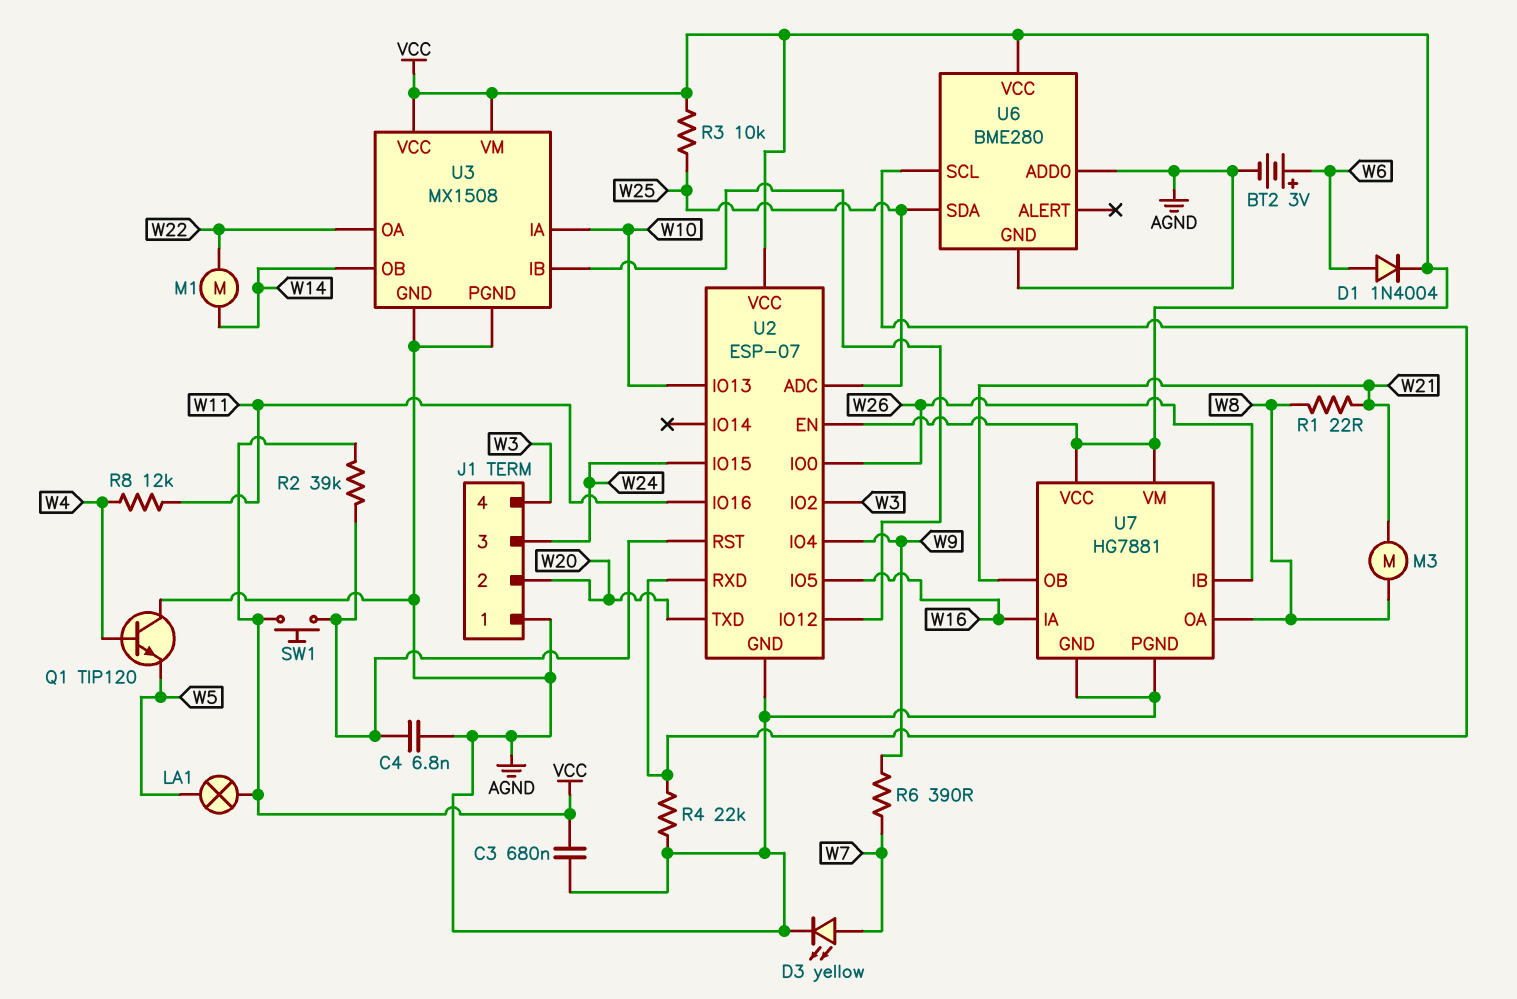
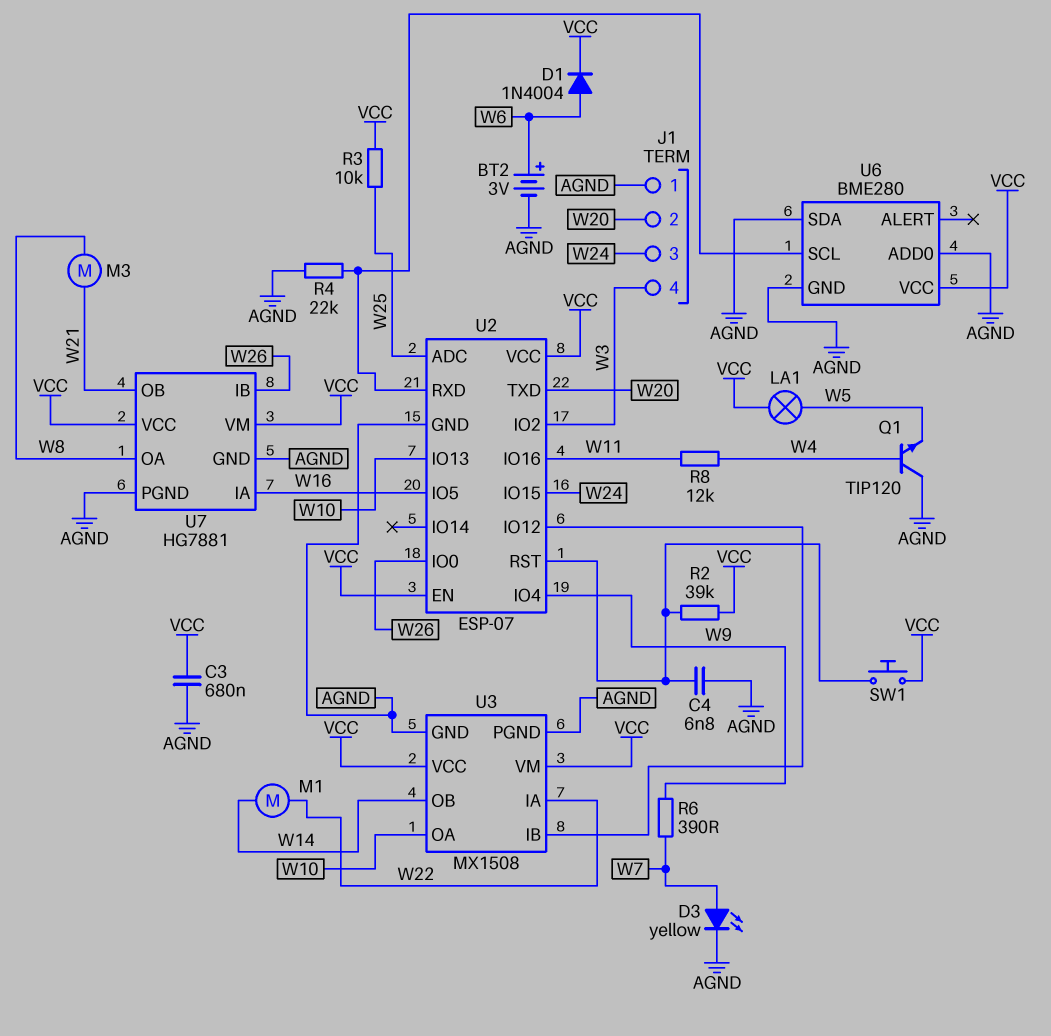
R1: 22 (W8, W21) -> none
U3 pin IA: W10 -> W22
U3 pin OA: W22 -> W10
U6 pin SDA: W25 -> AGND

